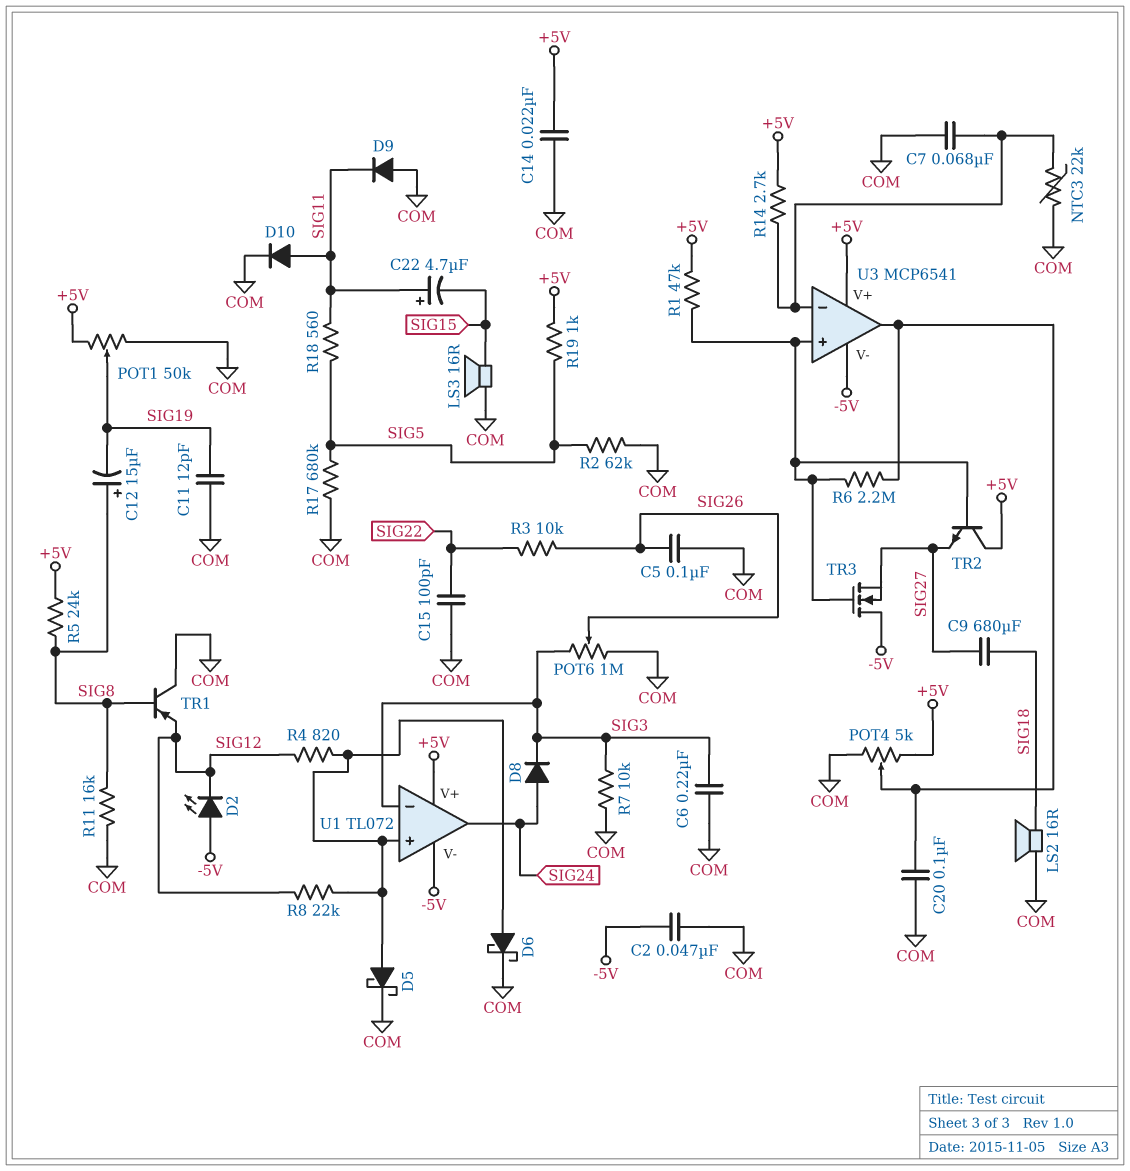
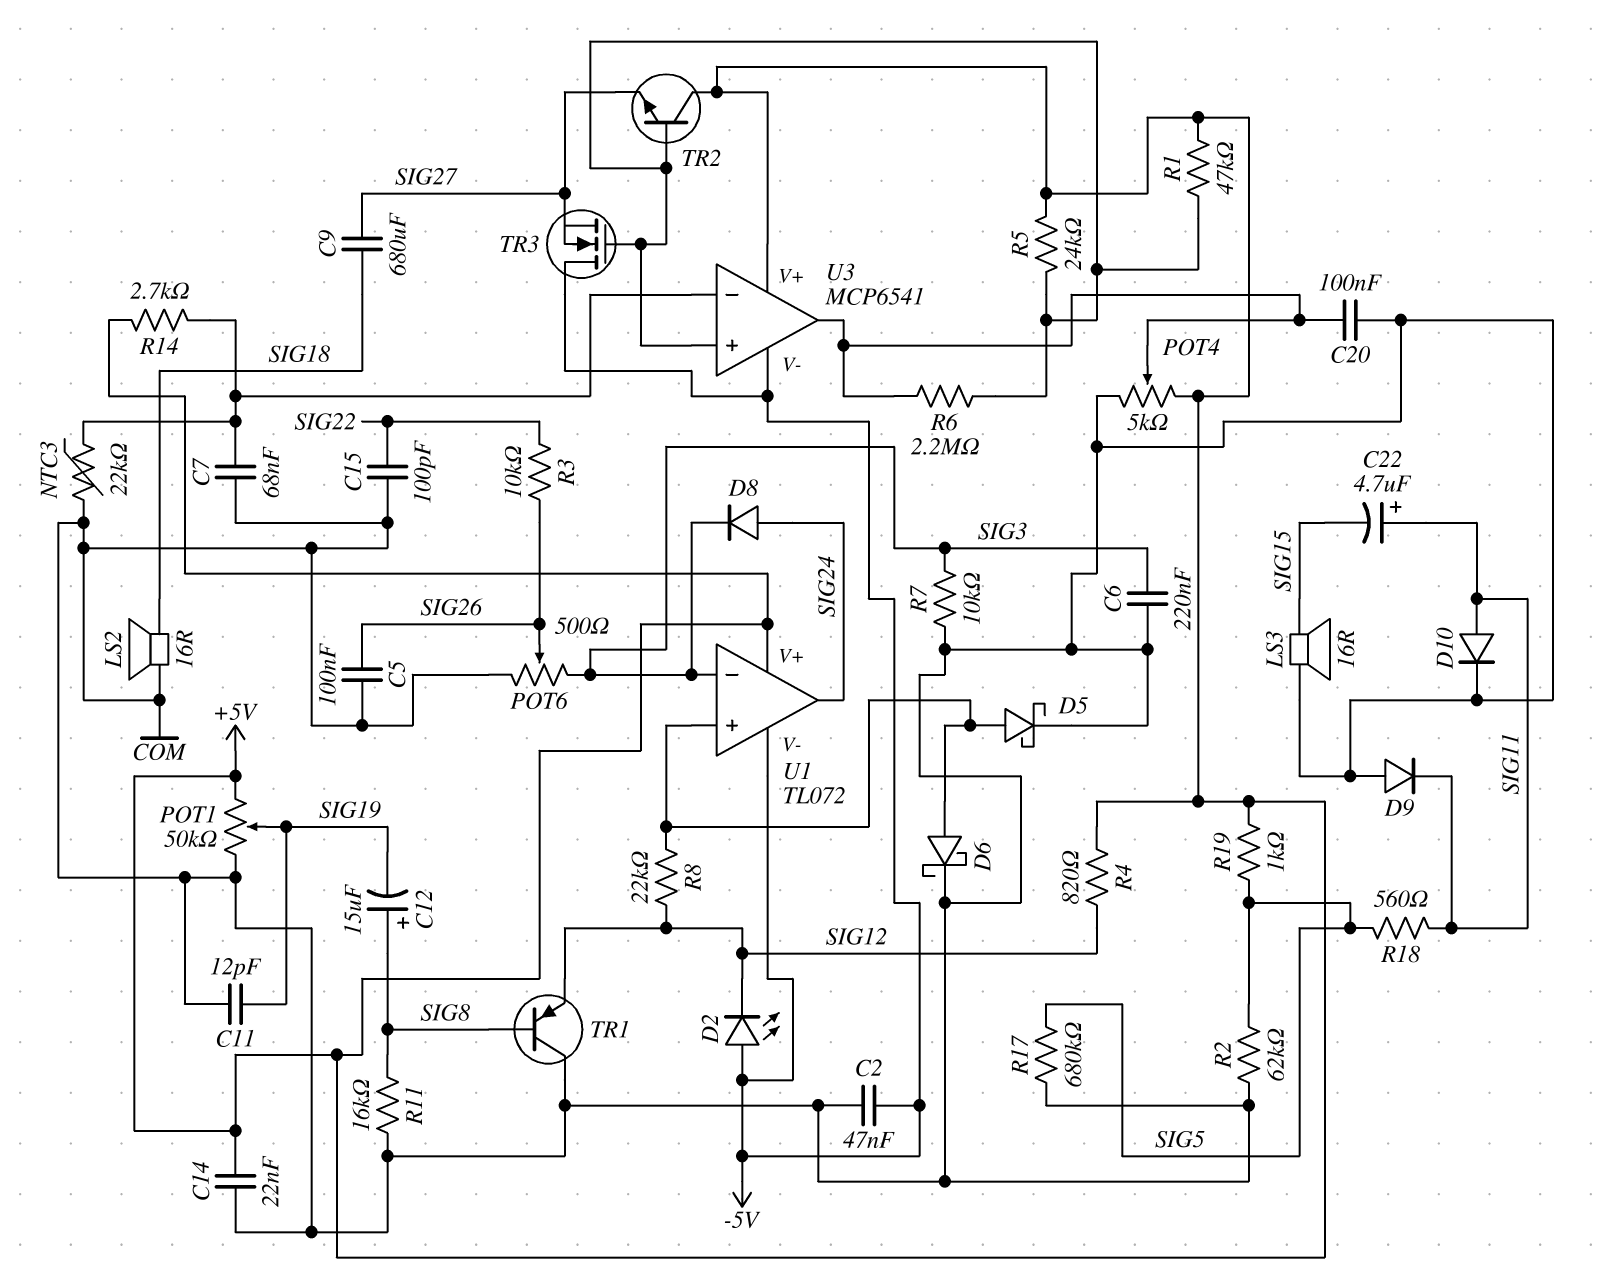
POT6: 1M (COM, SIG3, wiper SIG26) -> 500 (COM, SIG3, wiper SIG26)
R4: 820 (SIG12, U1/in+) -> 820 (+5V, SIG12)
R5: 24k (+5V, SIG8) -> 24k (+5V, U3/in+)

